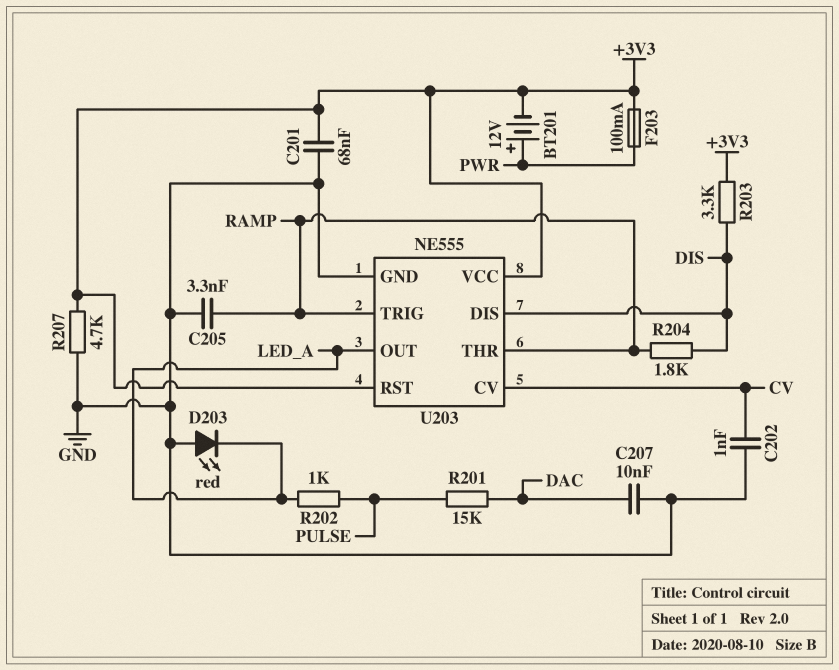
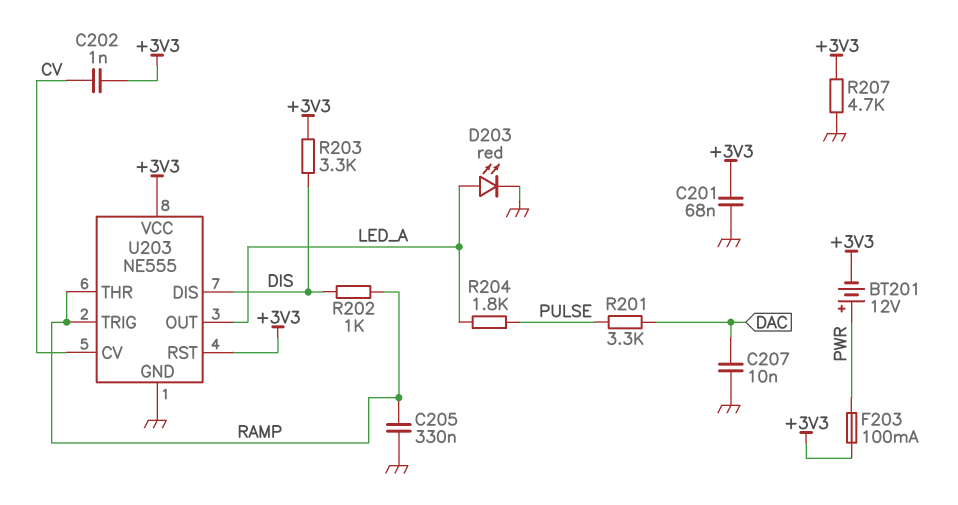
C202: 1nF (CV, GND) -> 1nF (+3V3, CV)
C205: 3.3nF (GND, RAMP) -> 330nF (GND, RAMP)
D203: LED red (A GND, K LED_A) -> LED red (A LED_A, K GND)
R201: 15k (DAC, PULSE) -> 3.3k (DAC, PULSE)
R202: 1k (LED_A, PULSE) -> 1k (DIS, RAMP)
R204: 1.8k (DIS, RAMP) -> 1.8k (LED_A, PULSE)

